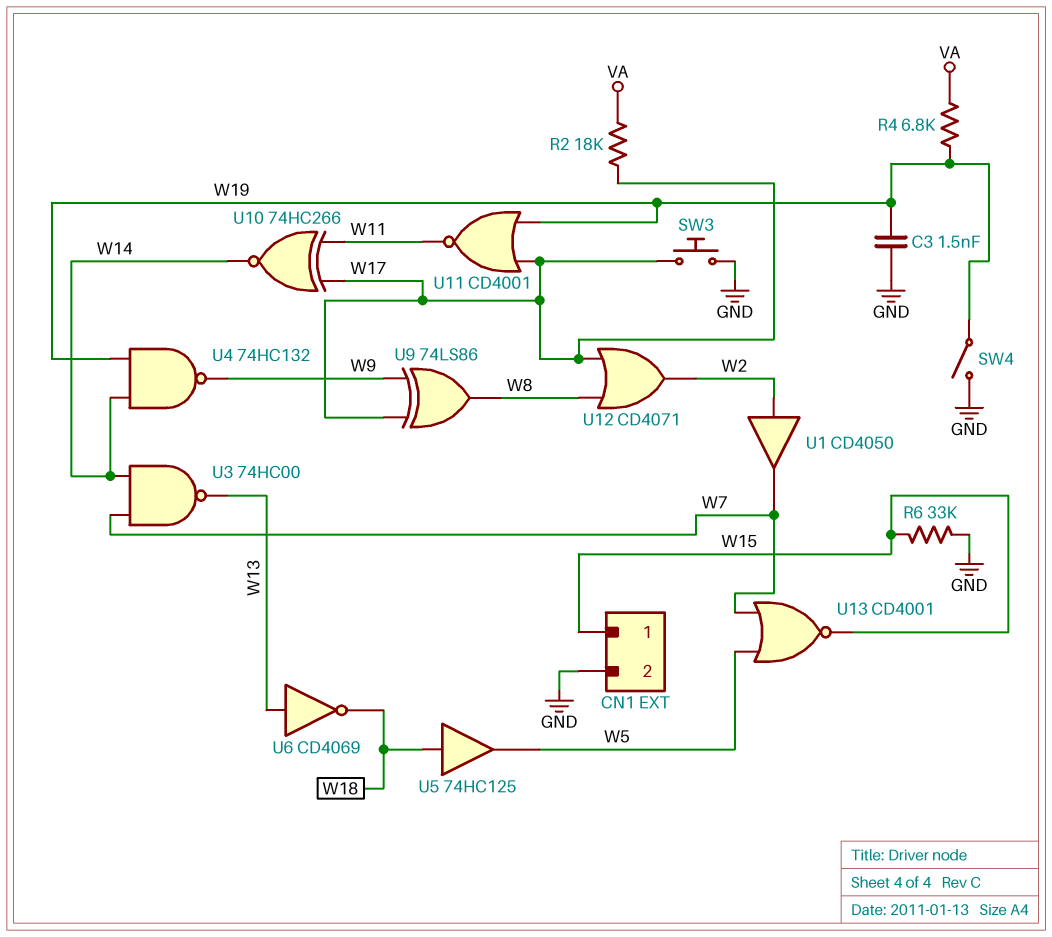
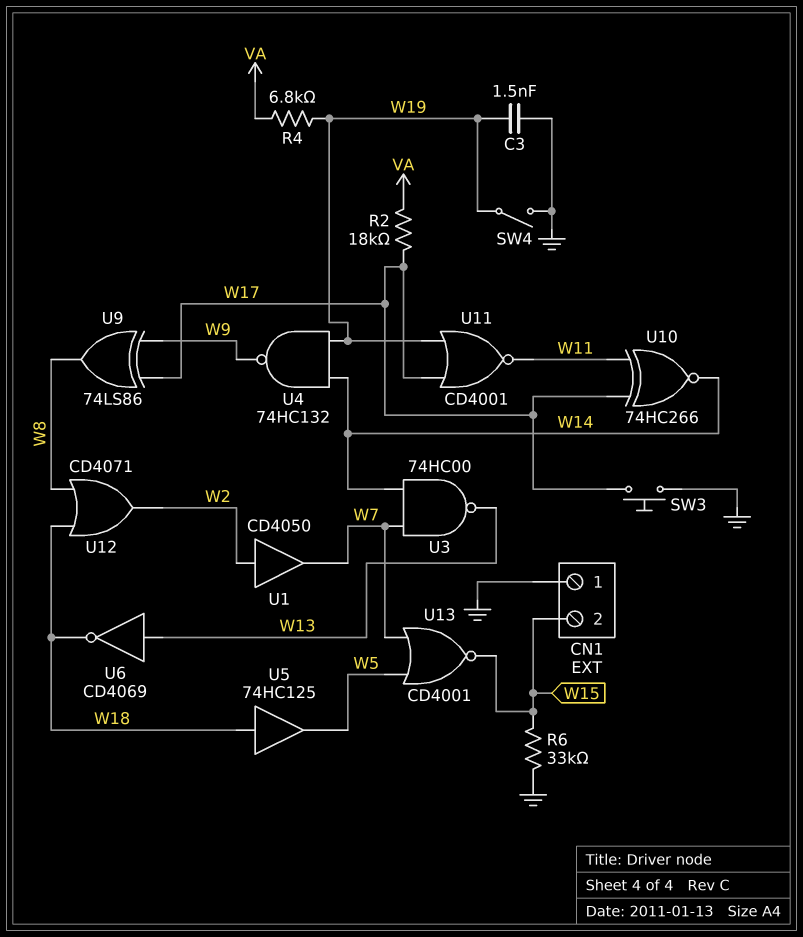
CN1 pin 1: W15 -> GND
CN1 pin 2: GND -> W15
U12: OR CD4071 (in W8, in W17, out W2) -> OR CD4071 (in W8, in W18, out W2)

